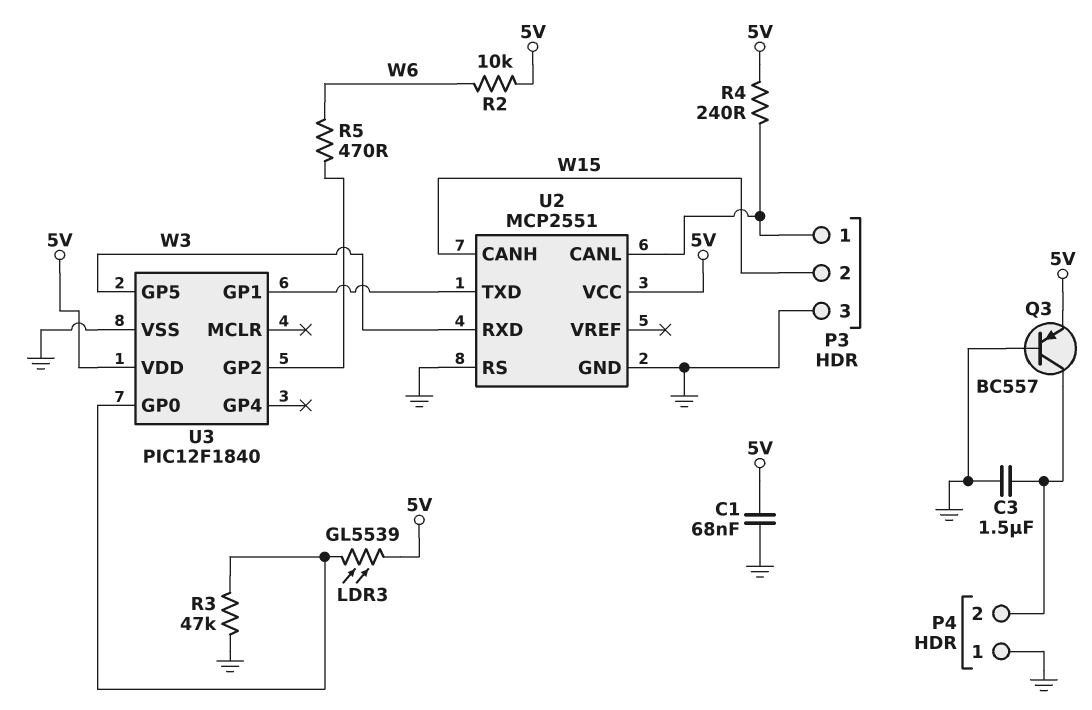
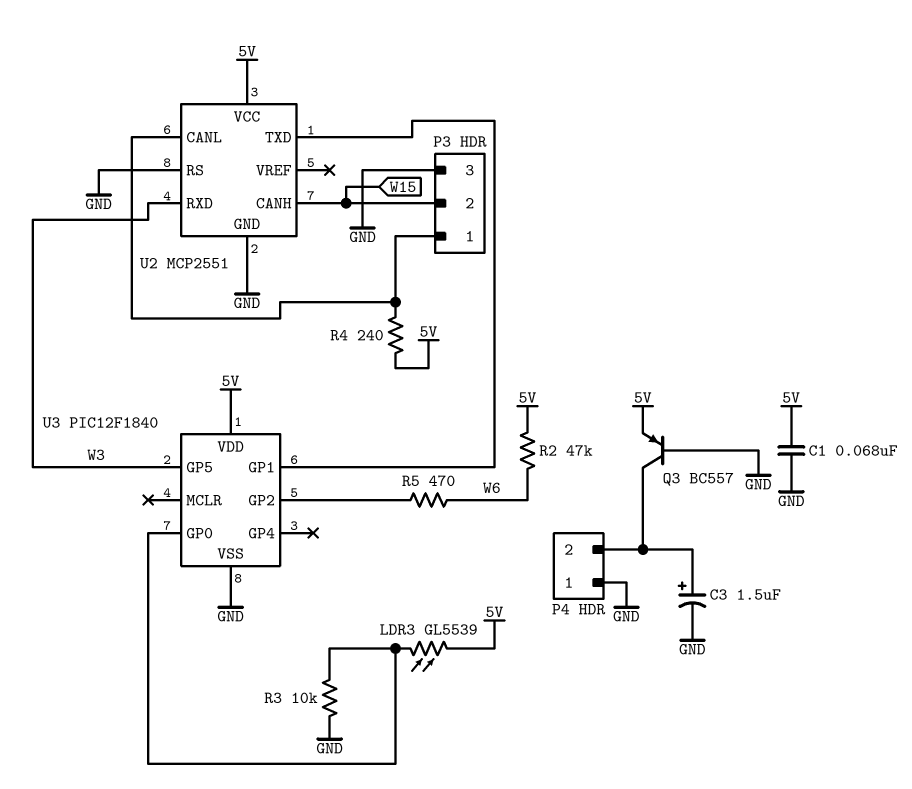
C3: 1.5uF (GND, P4/2) -> 1.5uF (plus P4/2, minus GND)
R2: 10k (5V, W6) -> 47k (5V, W6)
R3: 47k (GND, U3/GP0) -> 10k (GND, U3/GP0)

